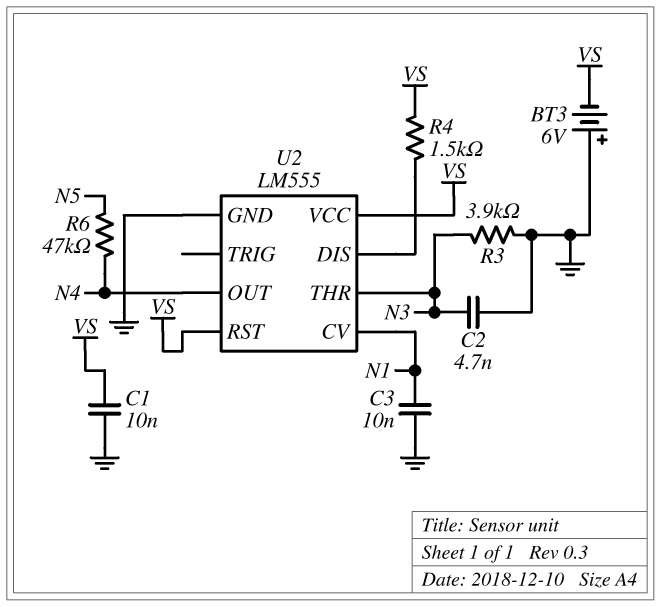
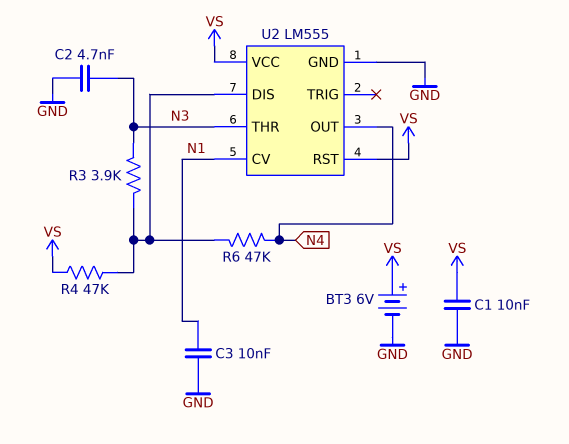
BT3: 6V (plus GND, minus VS) -> 6V (plus VS, minus GND)
R3: 3.9k (GND, N3) -> 3.9k (N3, U2/DIS)
R4: 1.5k (U2/DIS, VS) -> 47k (U2/DIS, VS)
R6: 47k (N4, N5) -> 47k (N4, U2/DIS)

